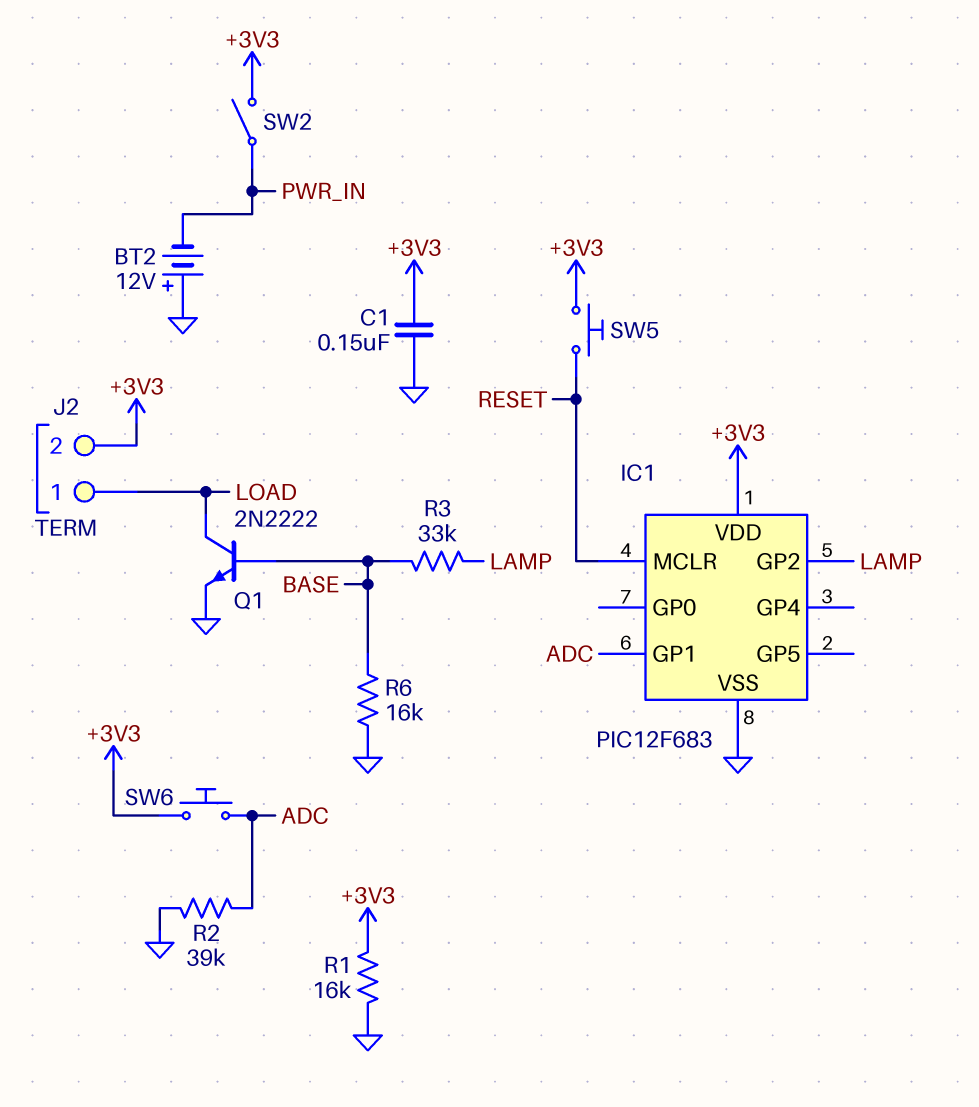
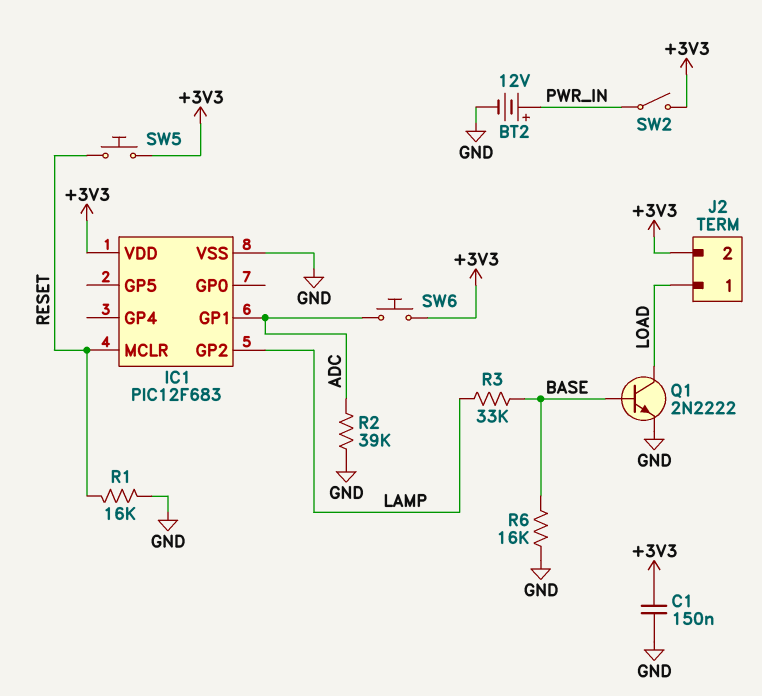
BT2: 12V (plus GND, minus PWR_IN) -> 12V (plus PWR_IN, minus GND)
R1: 16k (+3V3, GND) -> 16k (GND, RESET)

